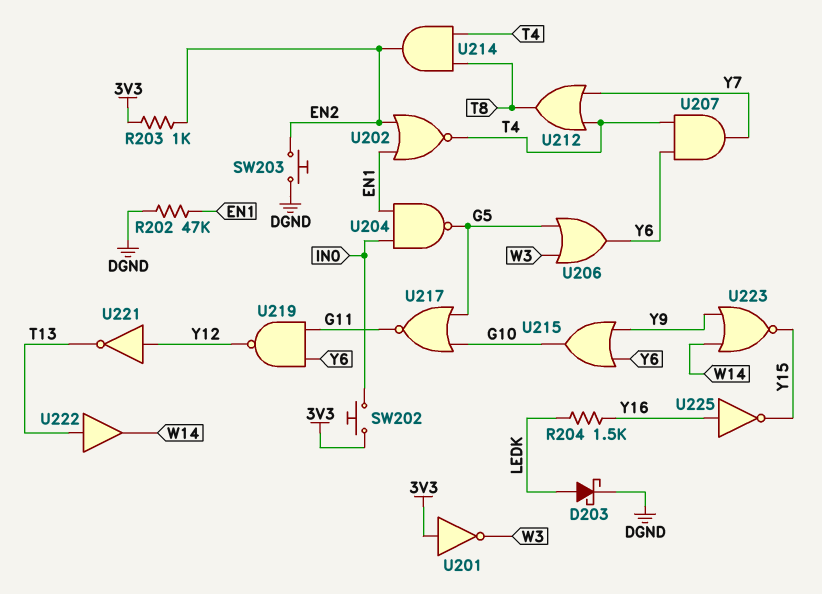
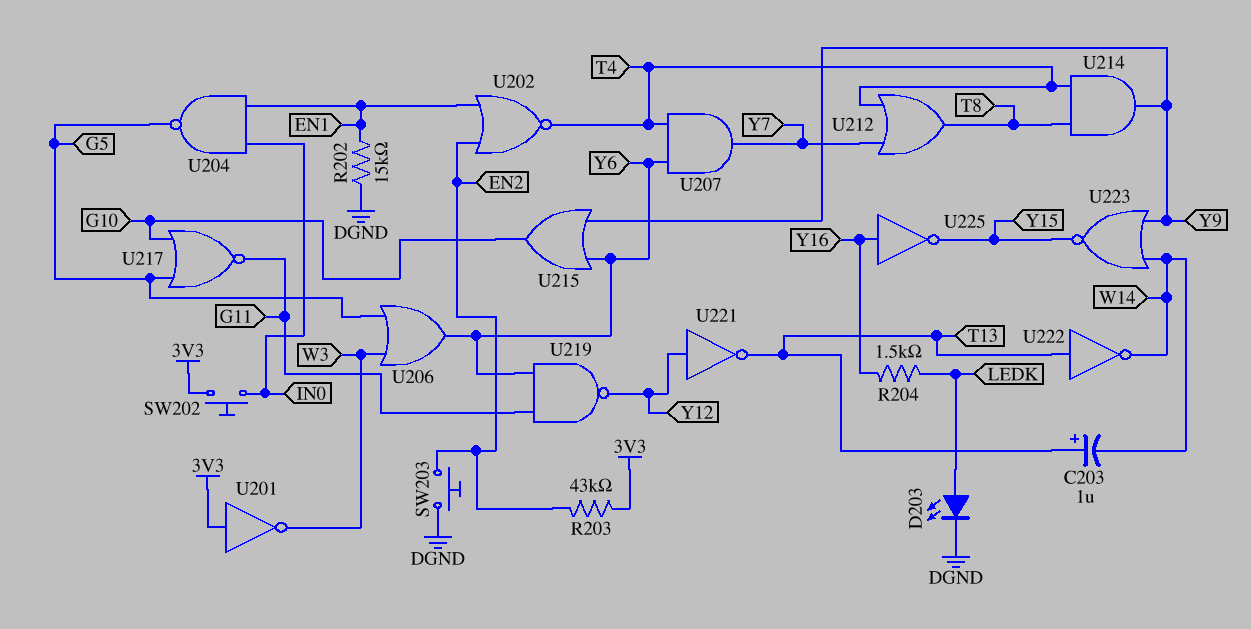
C203: none -> 1uF (plus T13, minus W14)
D203: schottky (A LEDK, K DGND) -> LED (A LEDK, K DGND)
R202: 47k (DGND, EN1) -> 15k (DGND, EN1)
R203: 1k (3V3, EN2) -> 43k (3V3, EN2)
U214: AND (in T4, in T8, out EN2) -> AND (in T4, in T8, out Y9)
U222: buffer (in T13, out W14) -> NOT (in T13, out W14)

